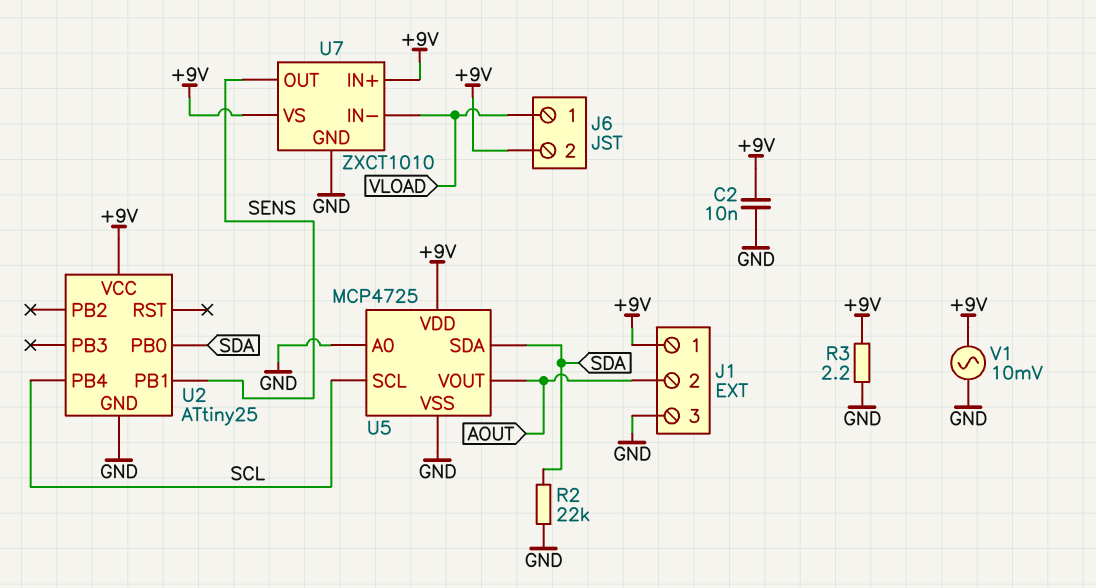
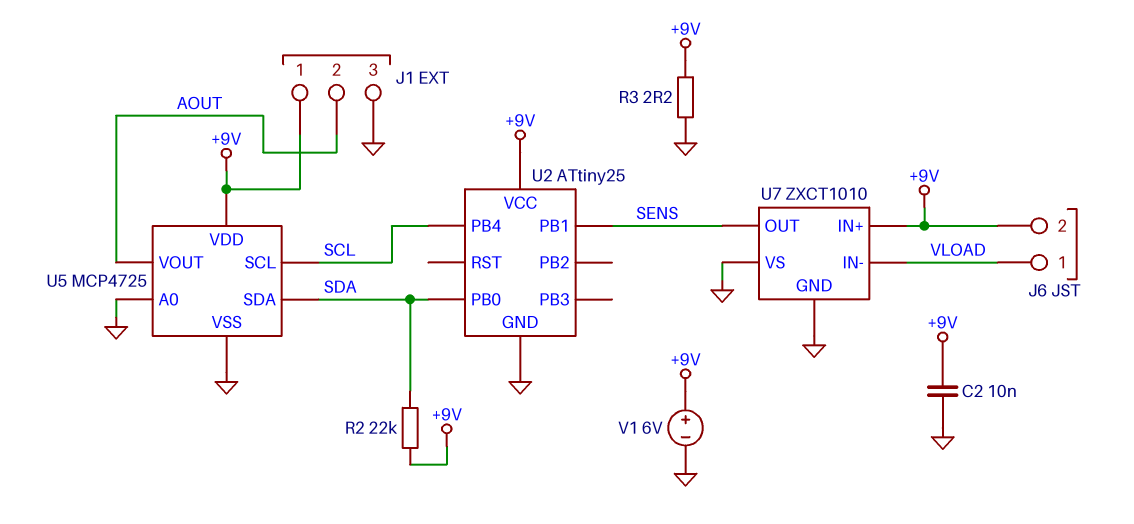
R2: 22k (GND, SDA) -> 22k (+9V, SDA)
U7 pin VS: +9V -> GND
V1: AC 10mV (+9V, GND) -> 6V (plus +9V, minus GND)

